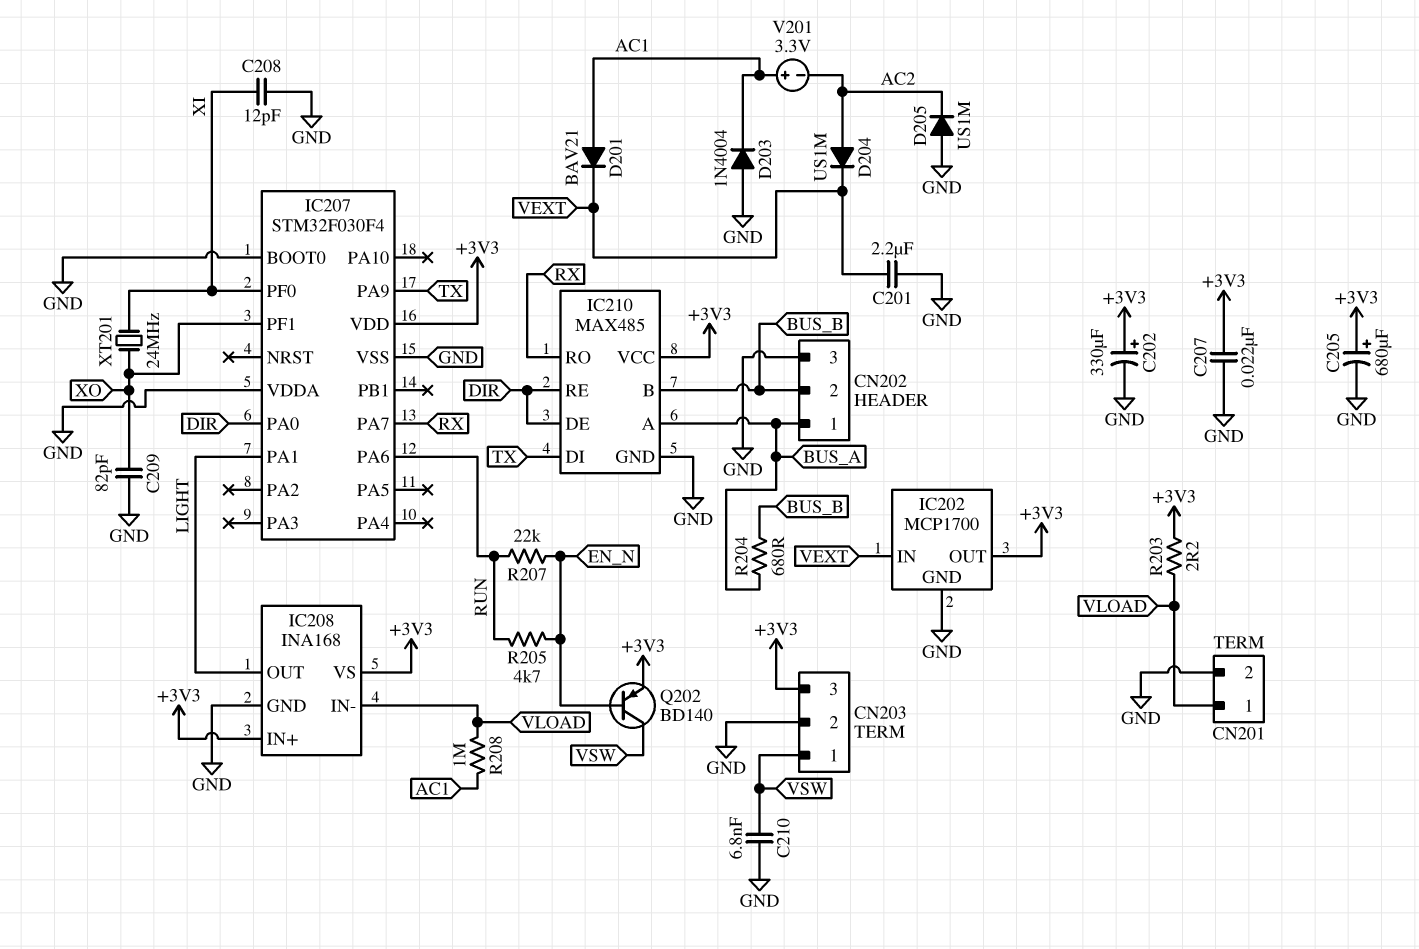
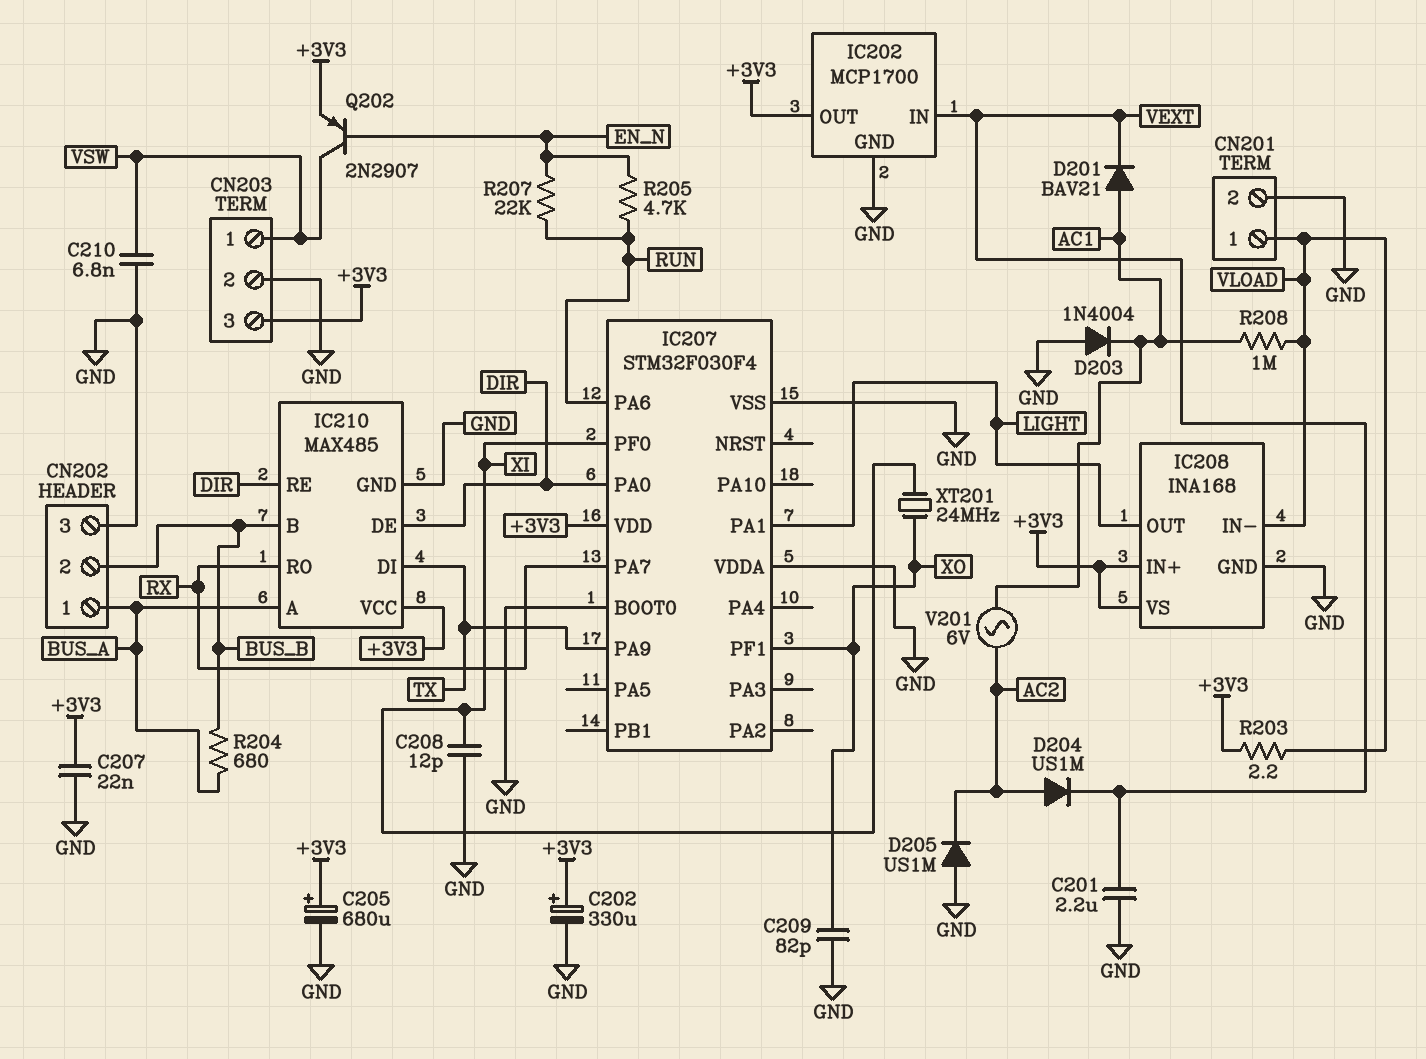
Q202: PNP BD140 (B EN_N, C VSW, E +3V3) -> PNP 2N2907 (B EN_N, C VSW, E +3V3)
V201: 3.3V (plus AC1, minus AC2) -> AC 6V (AC1, AC2)

